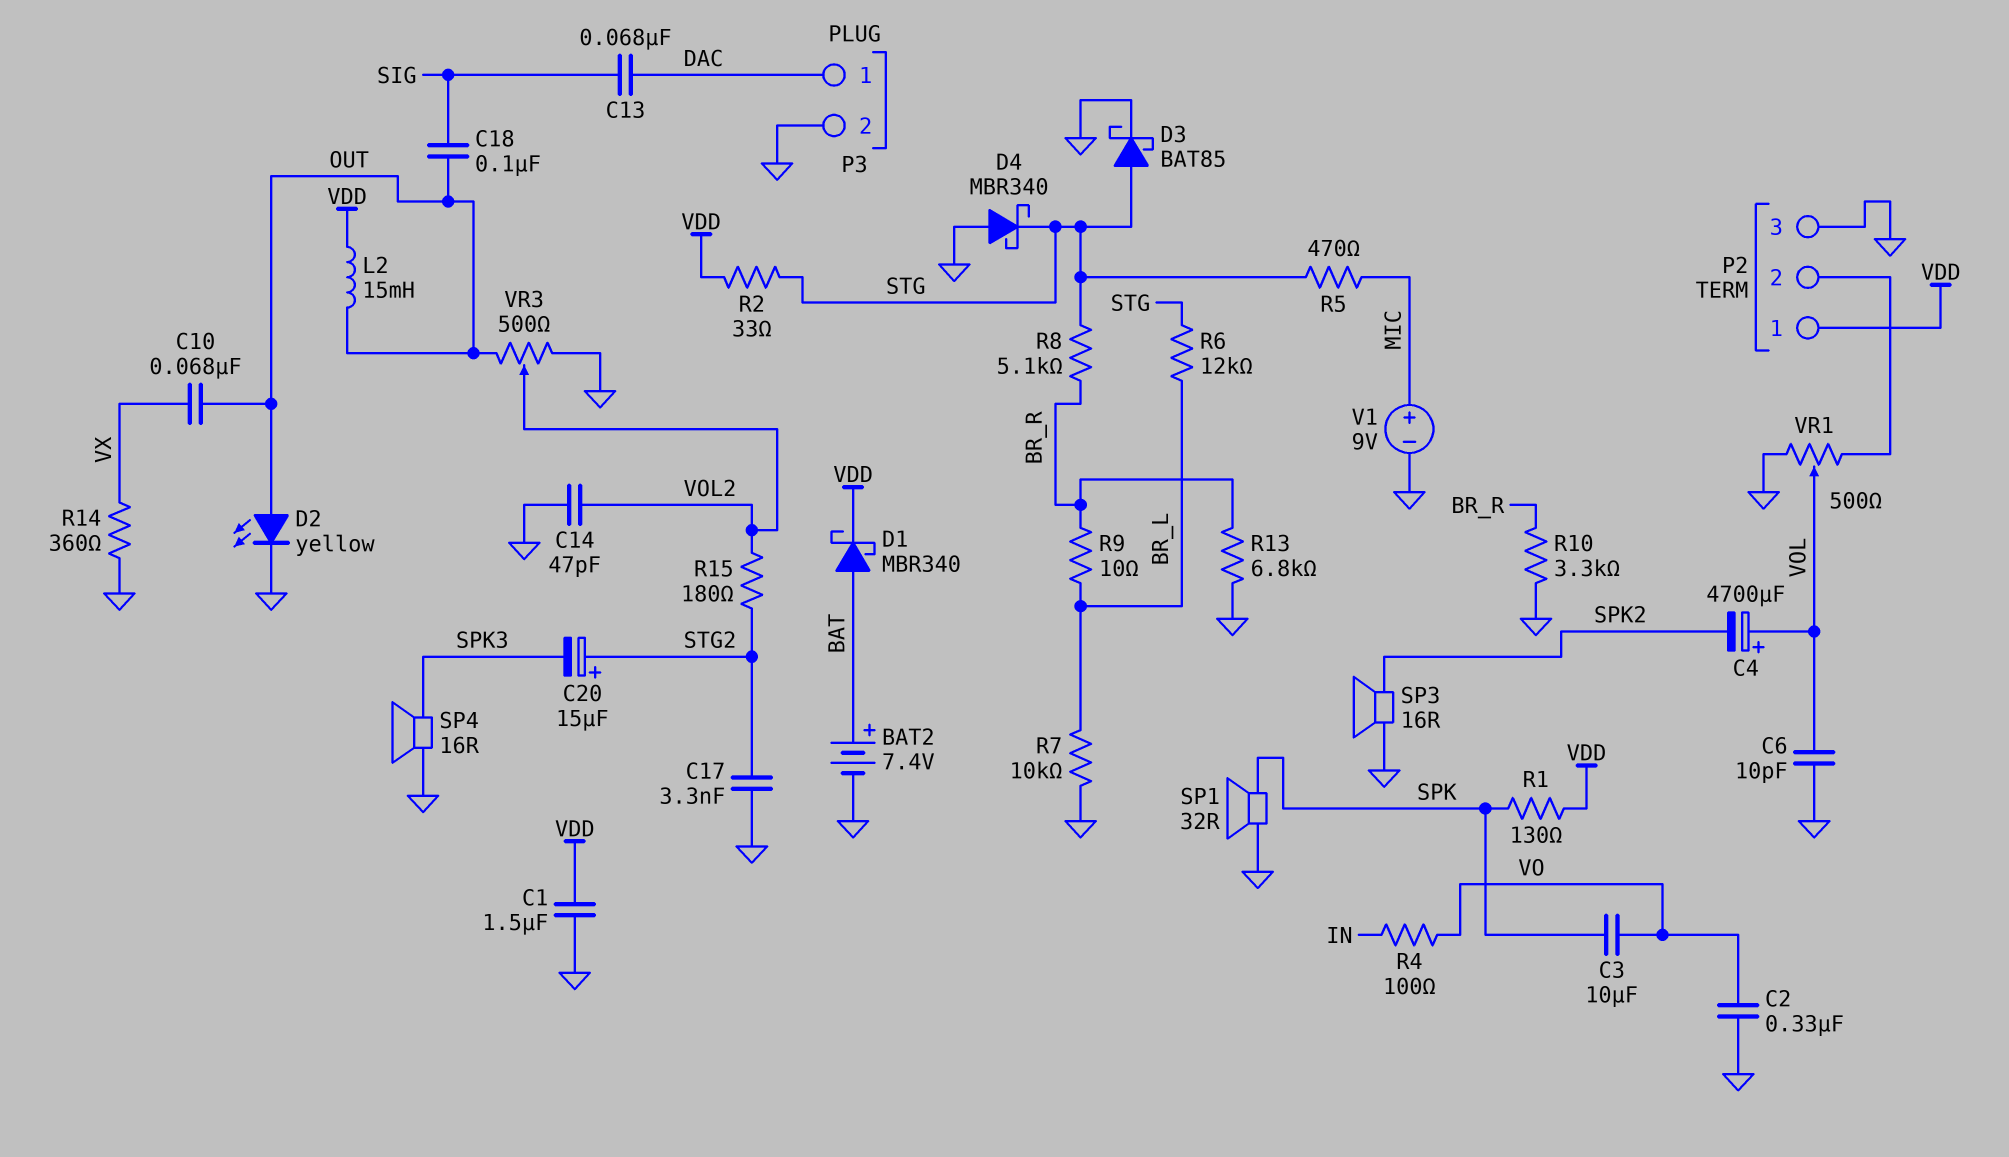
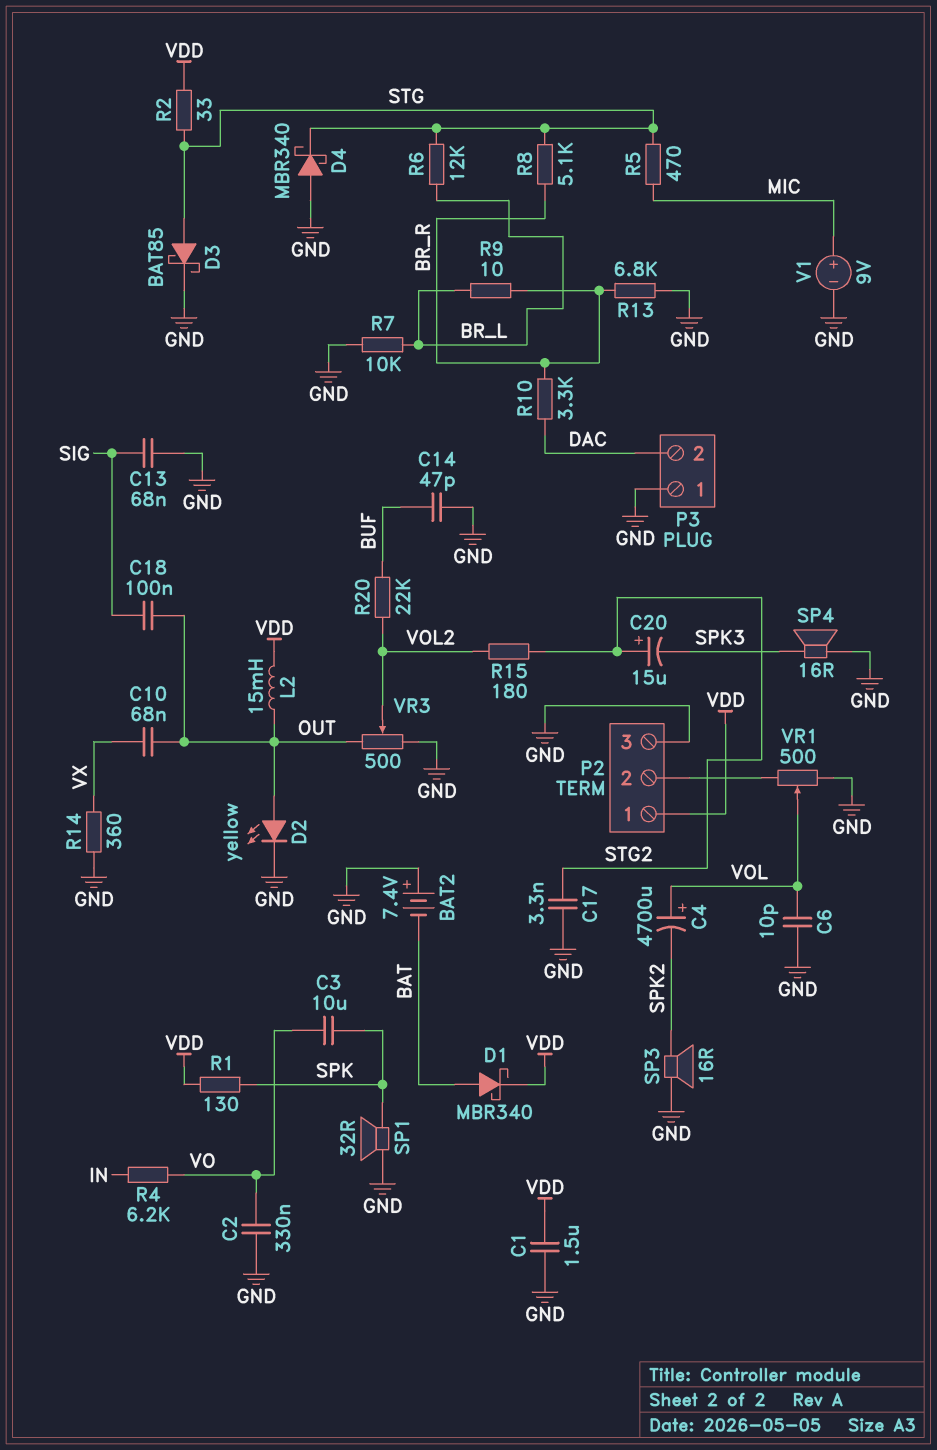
BAT2: 7.4V (plus BAT, minus GND) -> 7.4V (plus GND, minus BAT)
C13: 68nF (DAC, SIG) -> 68nF (GND, SIG)
C14: 47pF (GND, VOL2) -> 47pF (BUF, GND)
P3 pin 1: DAC -> GND
P3 pin 2: GND -> DAC
R4: 100 (IN, VO) -> 6.2k (IN, VO)
R10: 3.3k (BR_R, GND) -> 3.3k (BR_R, DAC)
R20: none -> 22k (BUF, VOL2)

